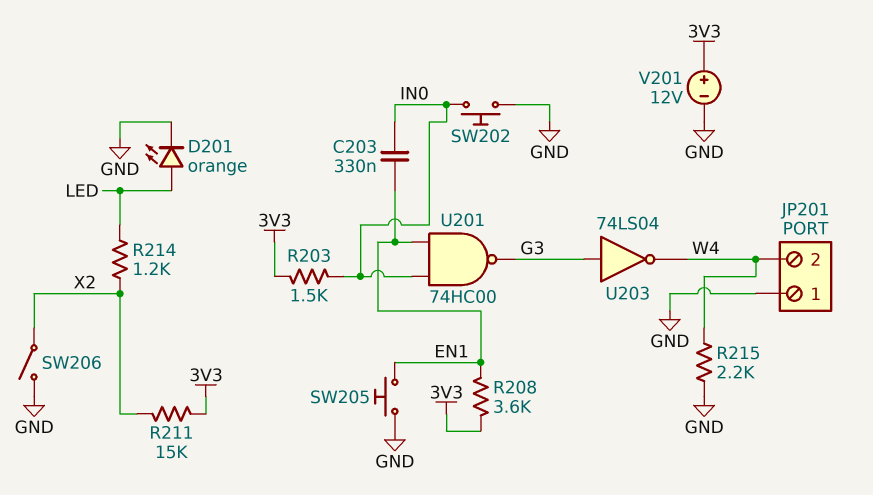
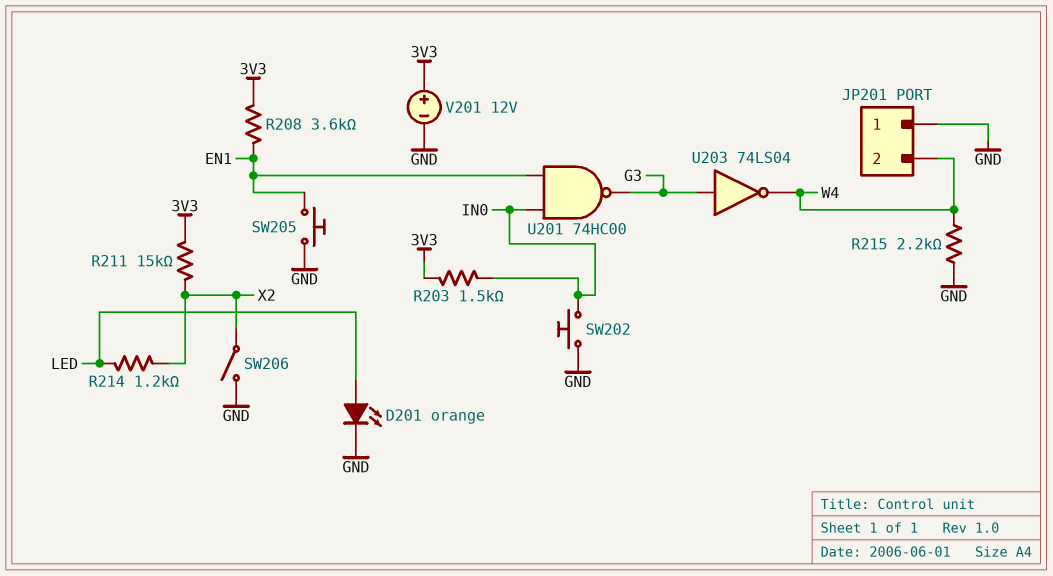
C203: 330nF (EN1, IN0) -> none

